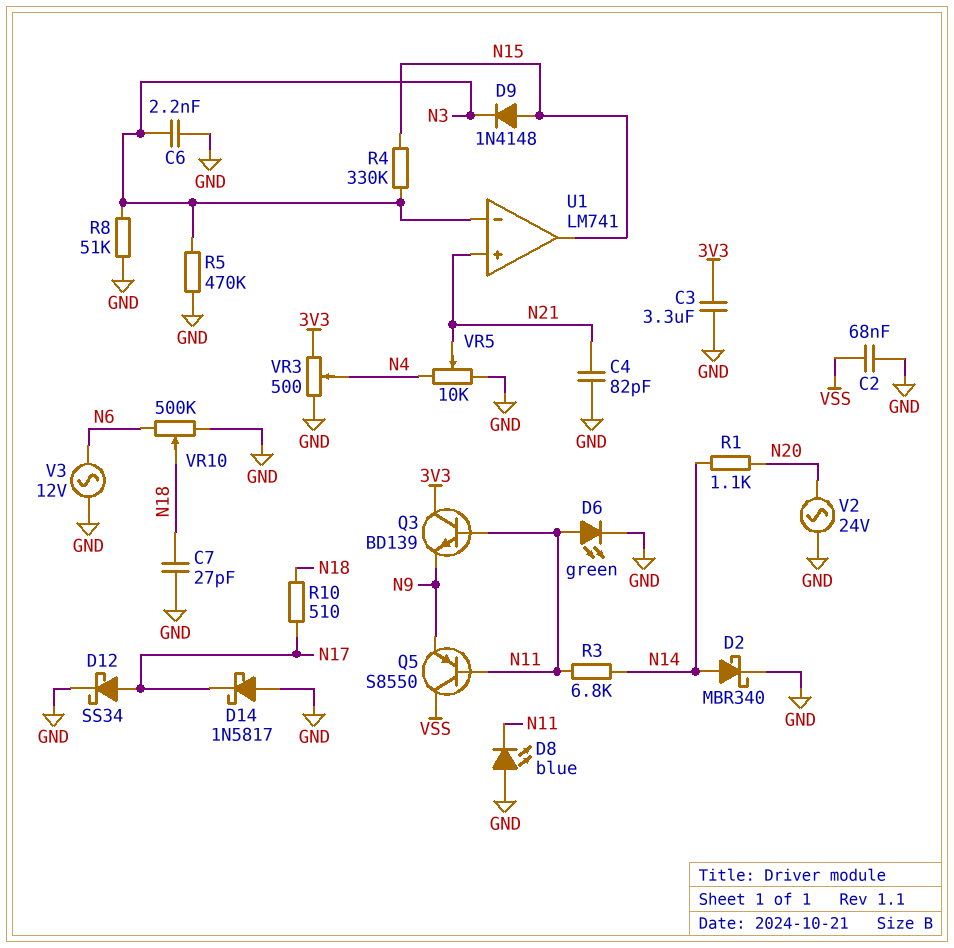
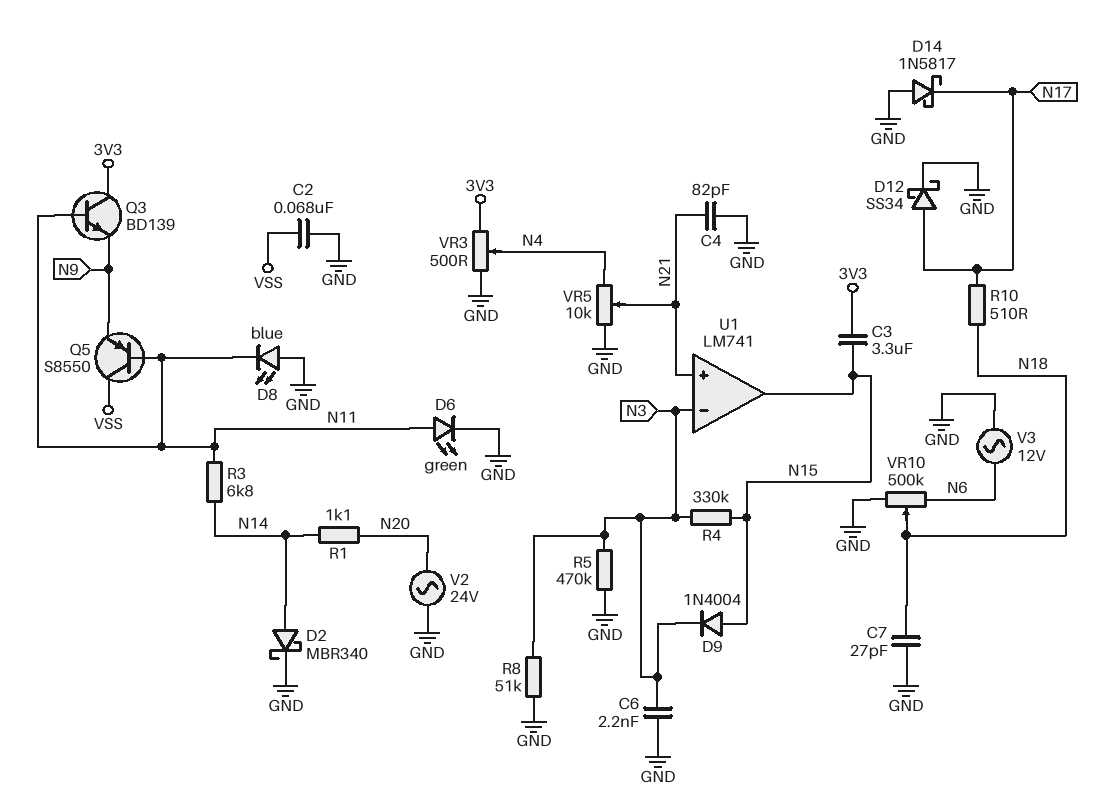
C3: 3.3uF (3V3, GND) -> 3.3uF (3V3, N15)
D9: diode 1N4148 (A N15, K N3) -> diode 1N4004 (A N15, K N3)

